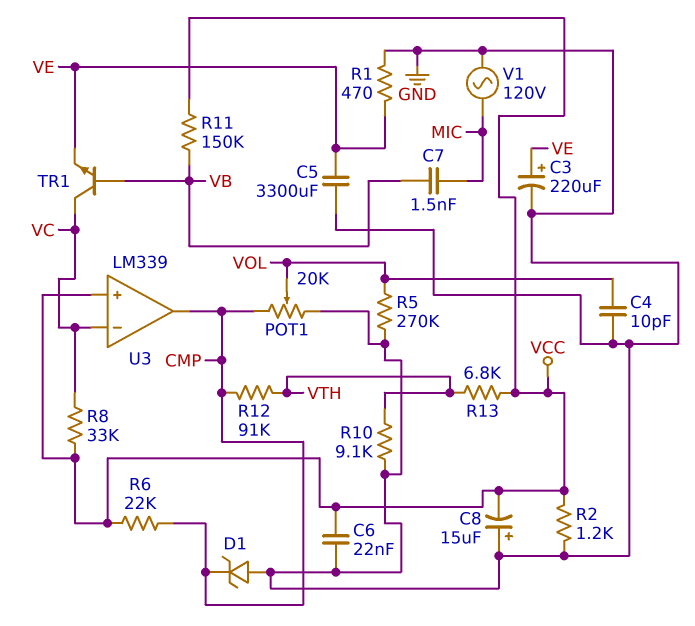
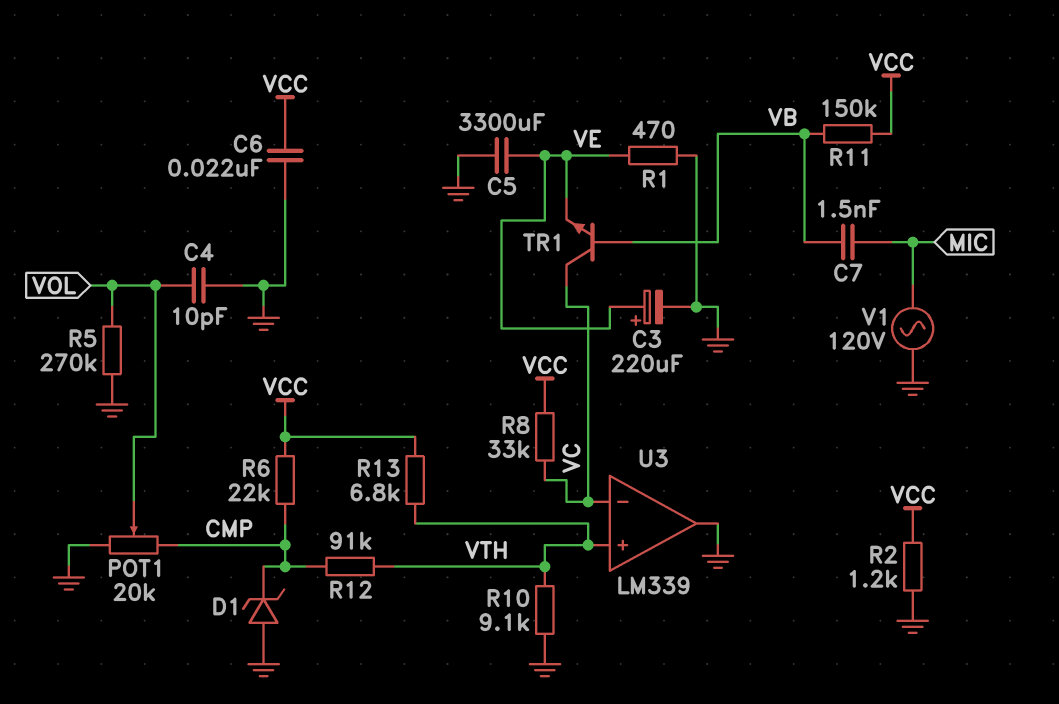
C8: 15uF (plus GND, minus VCC) -> none
U3 pin in+: VCC -> VTH
U3 pin out: CMP -> GND

